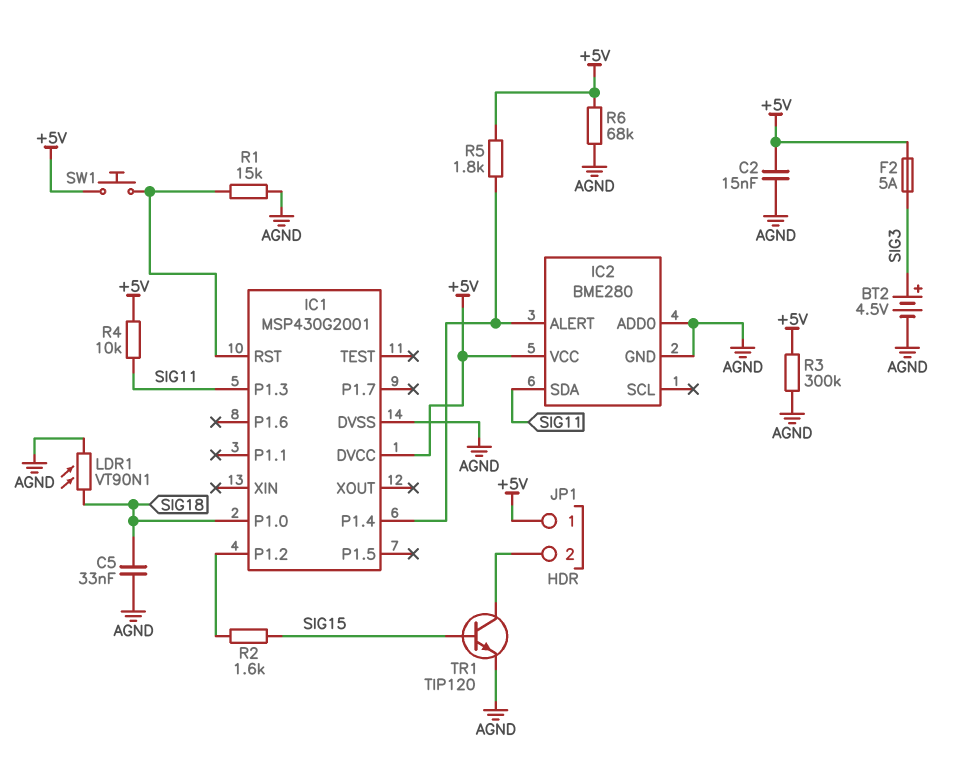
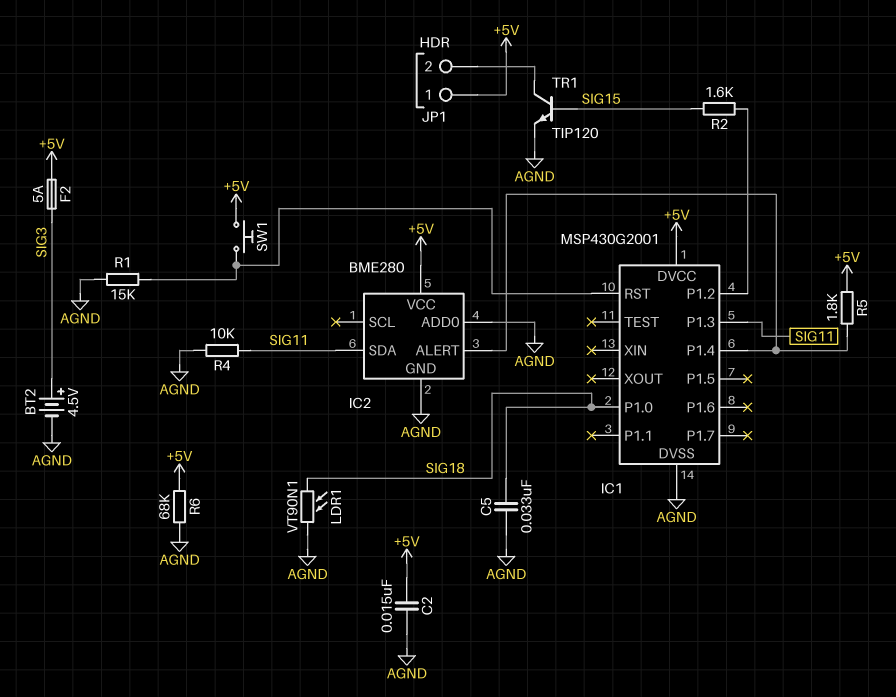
R3: 300k (+5V, AGND) -> none
R4: 10k (+5V, SIG11) -> 10k (AGND, SIG11)

